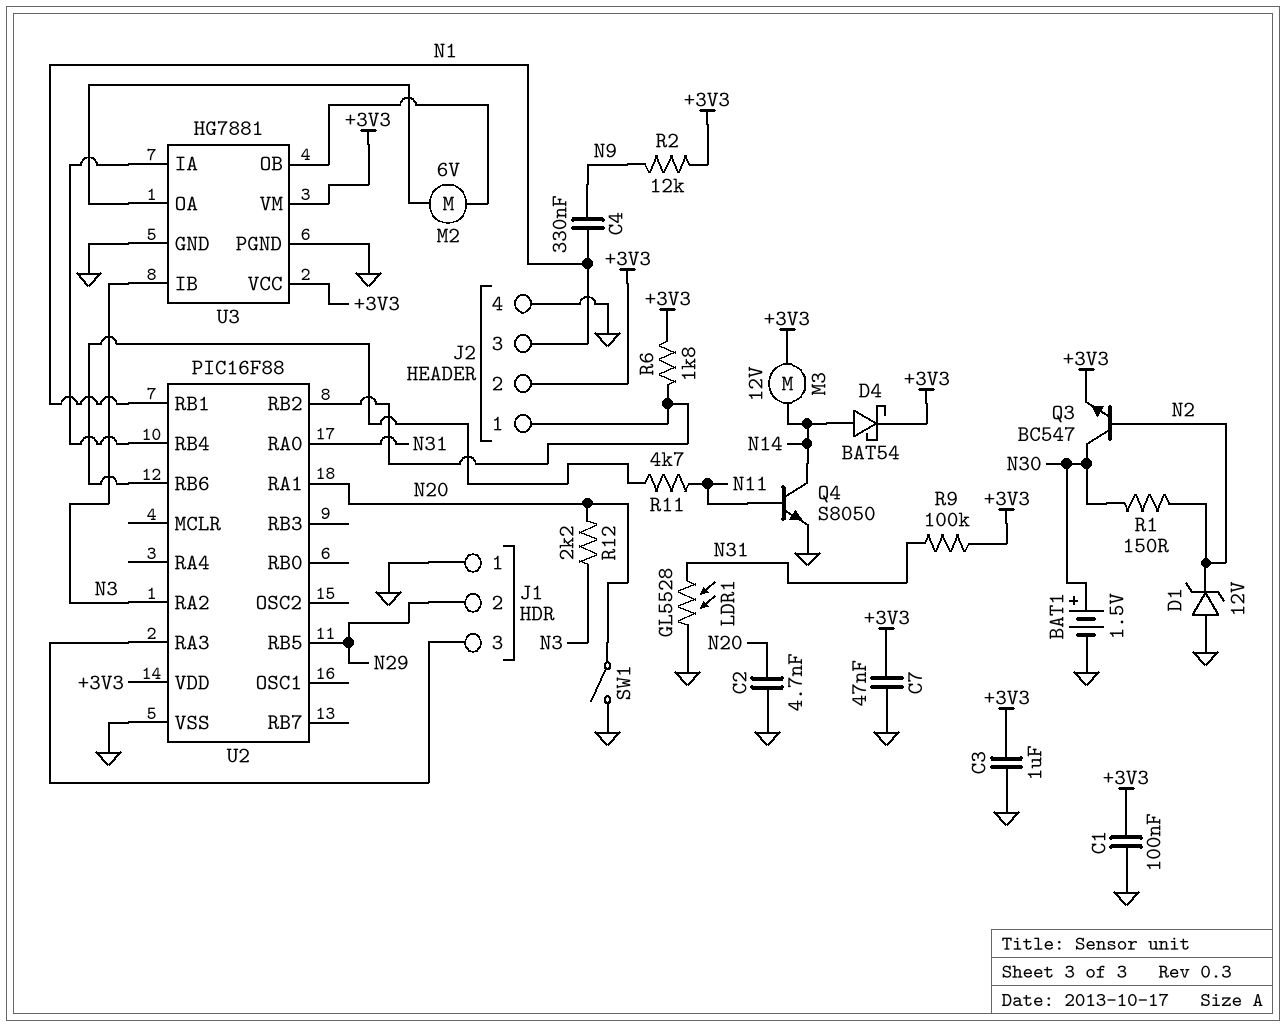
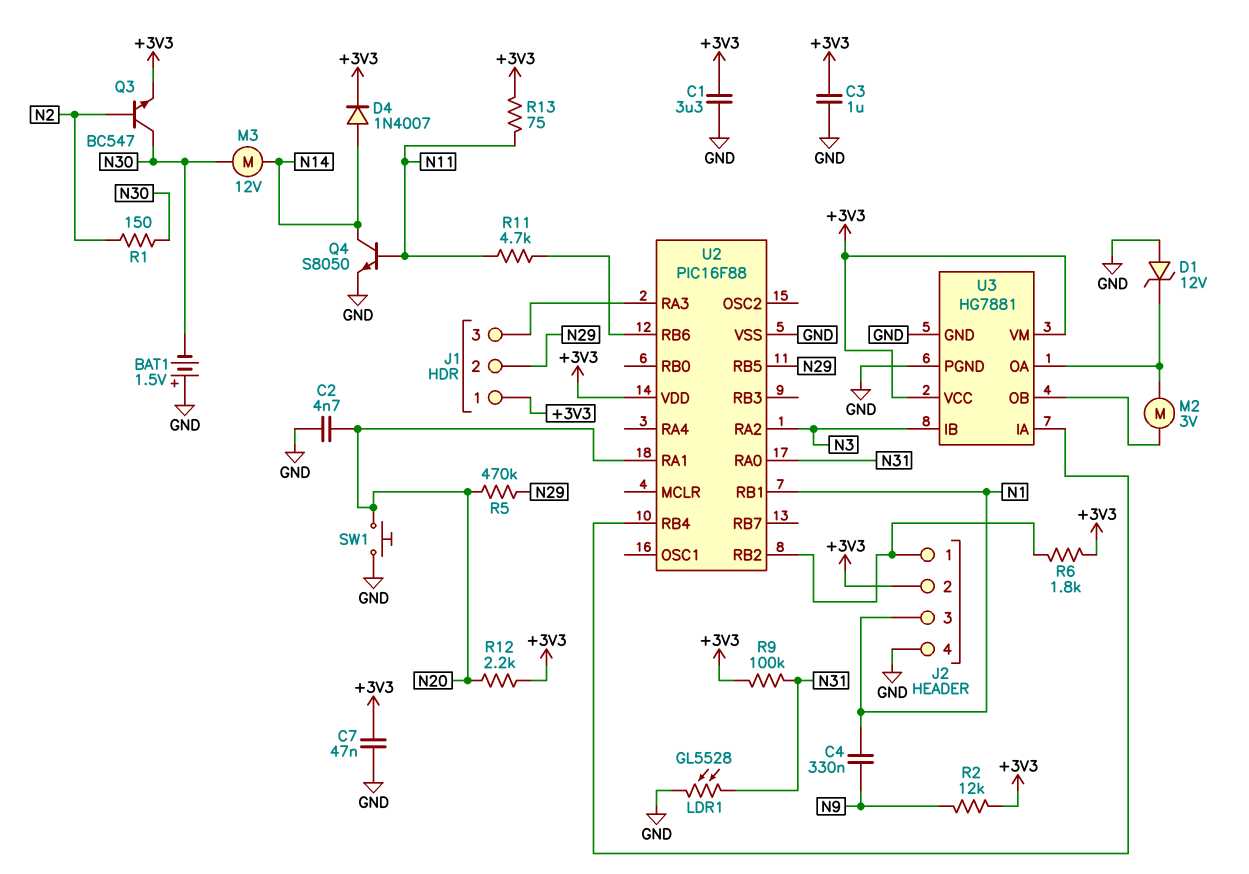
BAT1: 1.5V (plus N30, minus GND) -> 1.5V (plus GND, minus N30)
C1: 100nF (+3V3, GND) -> 3.3uF (+3V3, GND)
D1: zener 12V (A GND, K N2) -> zener 12V (A GND, K U3/OA)
D4: schottky BAT54 (A N14, K +3V3) -> diode 1N4007 (A N14, K +3V3)
J1 pin 1: GND -> +3V3
M2: motor 6V (U3/OA, U3/OB) -> motor 3V (U3/OA, U3/OB)
M3: motor 12V (+3V3, N14) -> motor 12V (N14, N30)
R5: none -> 470k (N20, N29)
R12: 2.2k (N3, N20) -> 2.2k (+3V3, N20)
R13: none -> 75 (+3V3, N11)
SW1: switch (GND, N20) -> button (GND, N20)

